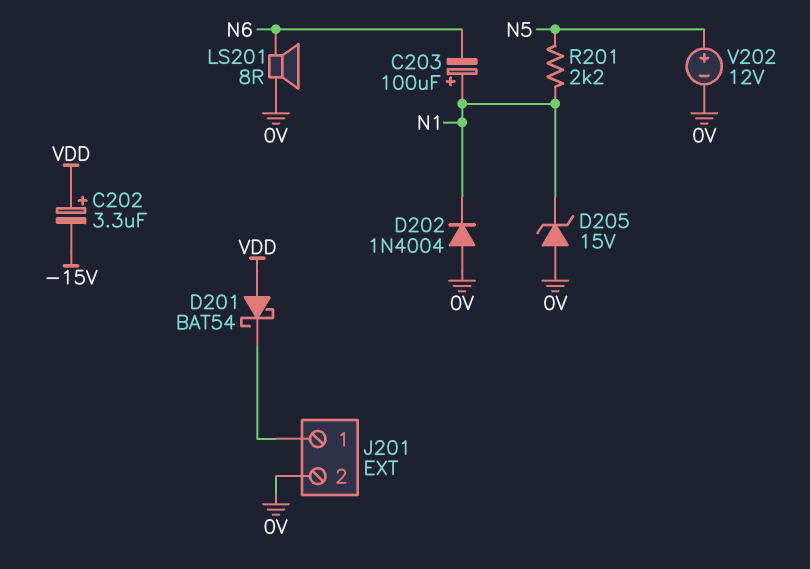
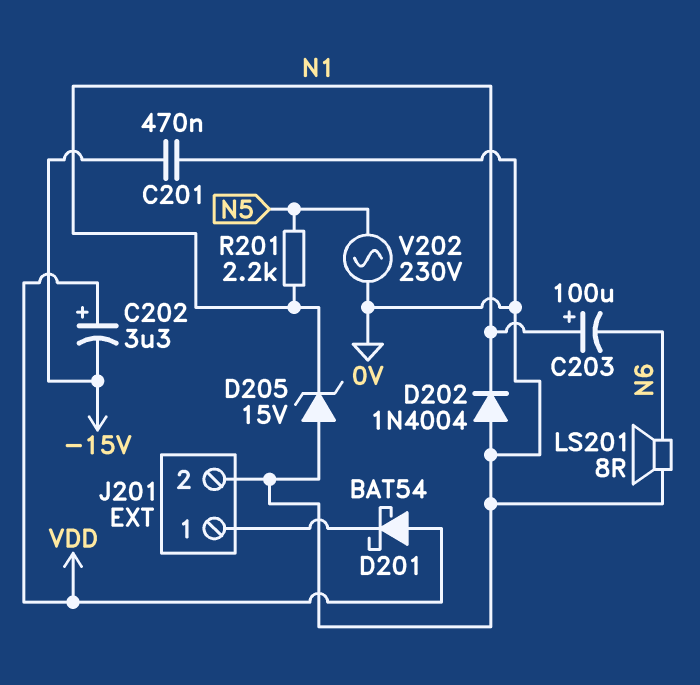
C201: none -> 470nF (-15V, 0V)
V202: 12V (plus N5, minus 0V) -> AC 230V (0V, N5)

